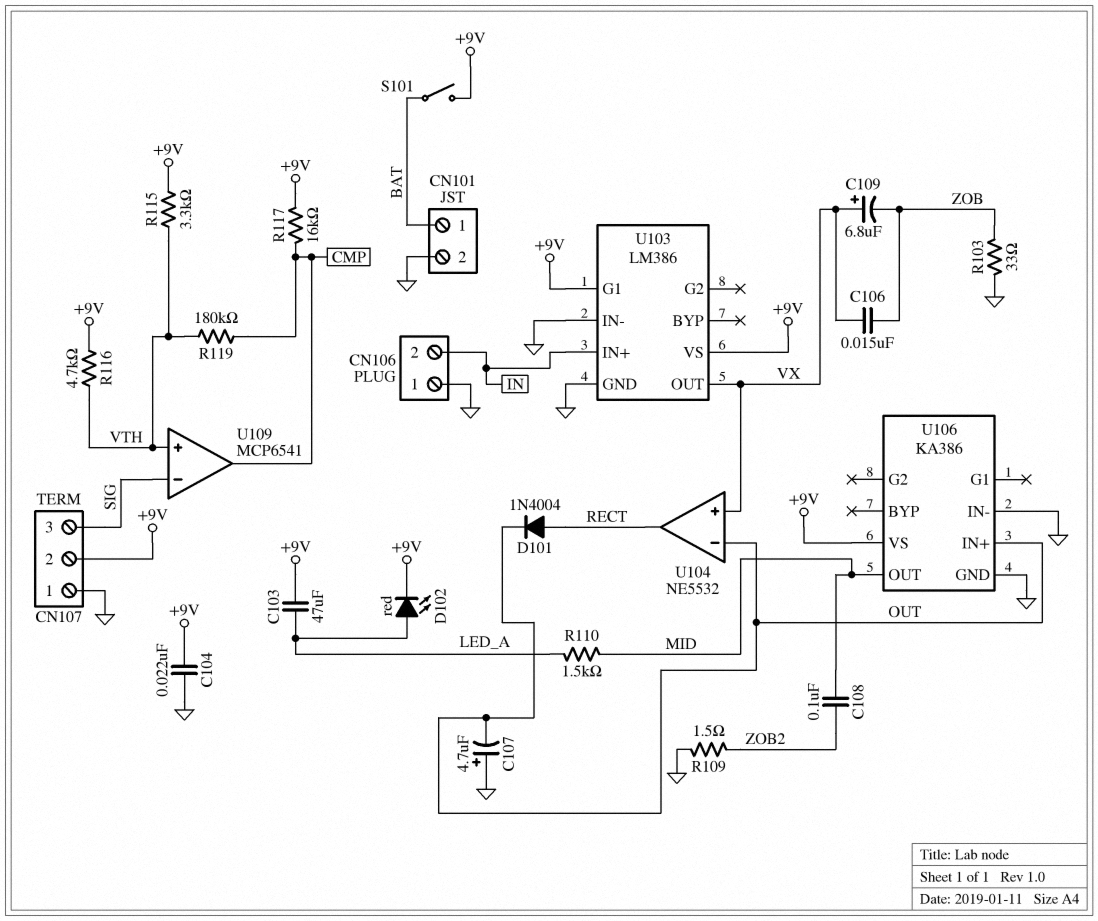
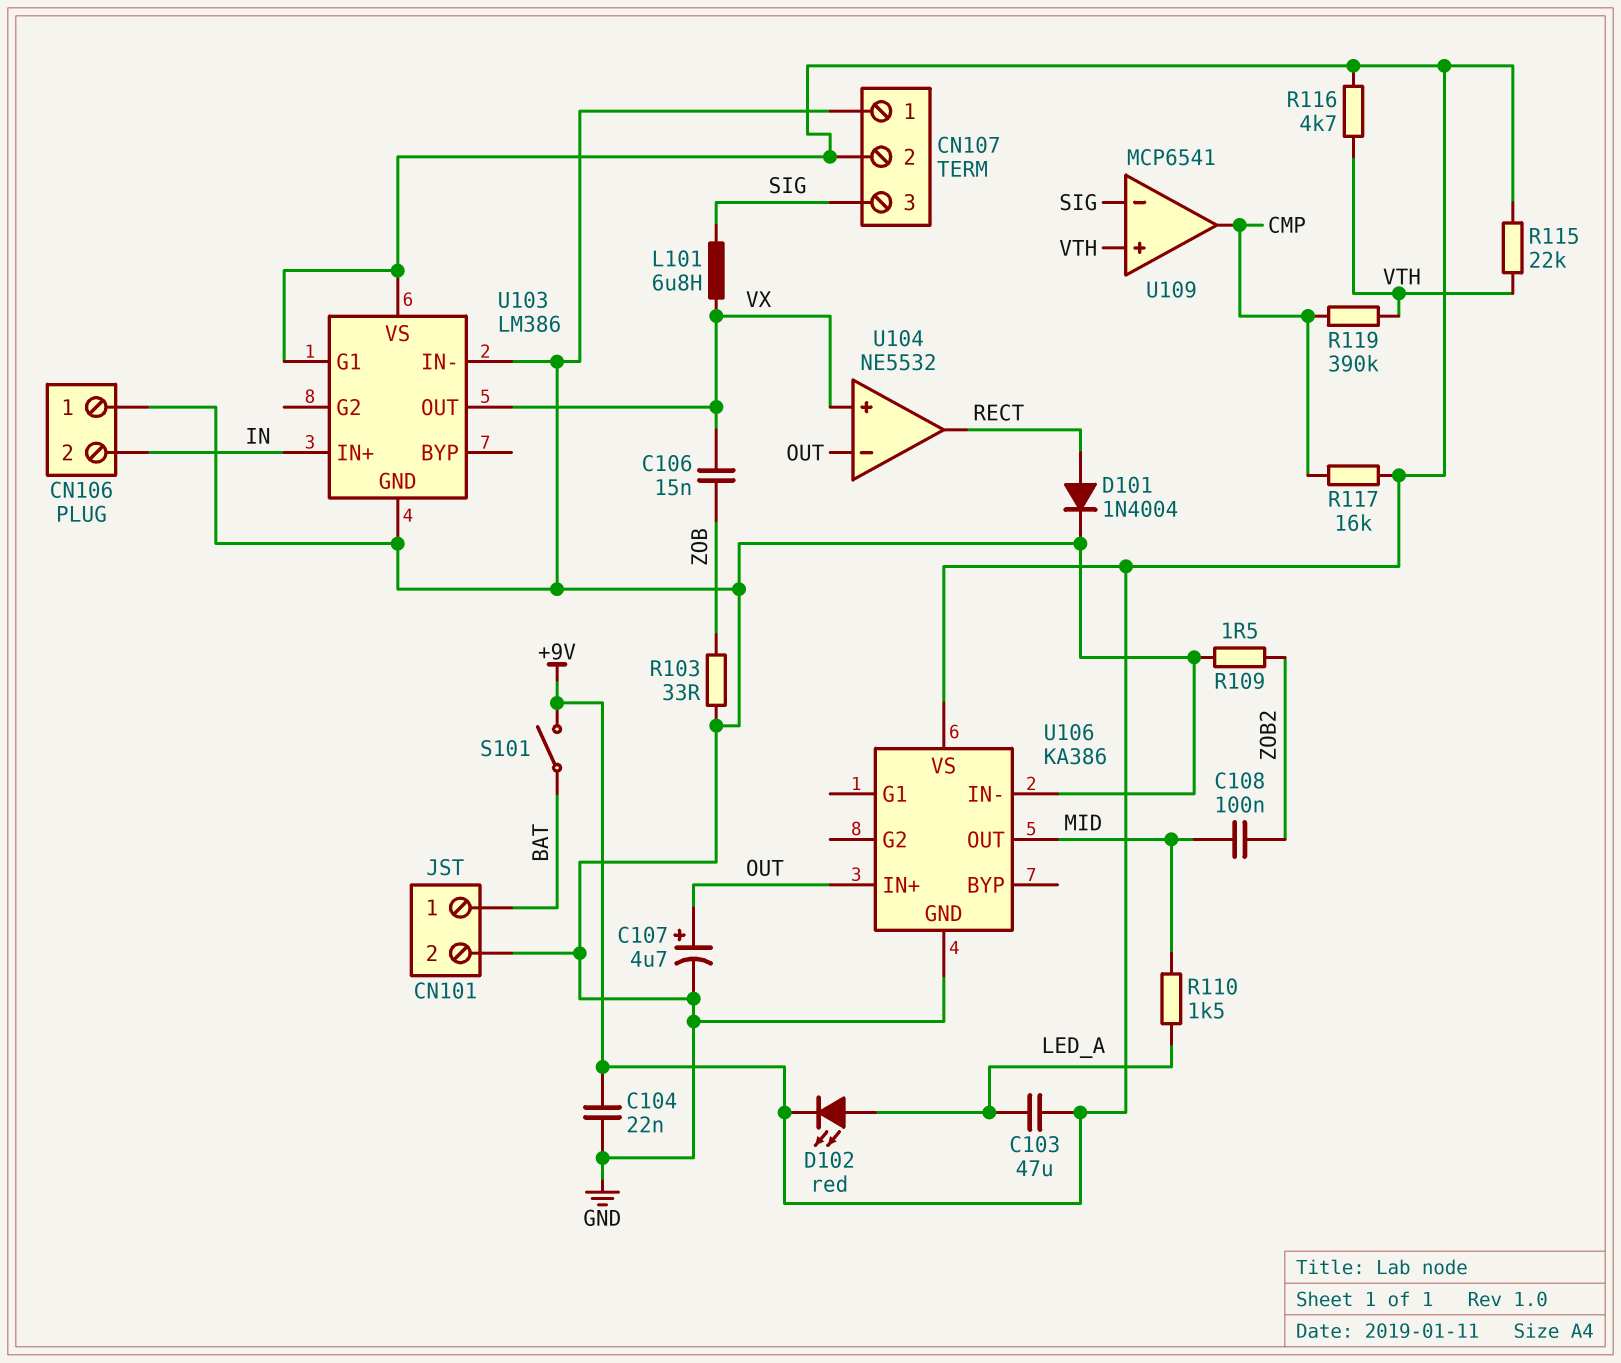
C107: 4.7uF (plus GND, minus OUT) -> 4.7uF (plus OUT, minus GND)
C109: 6.8uF (plus VX, minus ZOB) -> none
D101: diode 1N4004 (A RECT, K OUT) -> diode 1N4004 (A RECT, K GND)
L101: none -> 6.8uH (SIG, VX)
R115: 3.3k (+9V, VTH) -> 22k (+9V, VTH)
R119: 180k (CMP, VTH) -> 390k (CMP, VTH)

